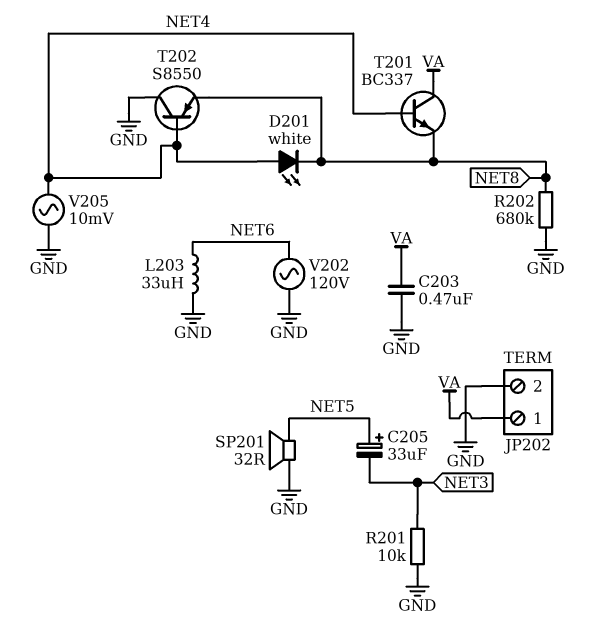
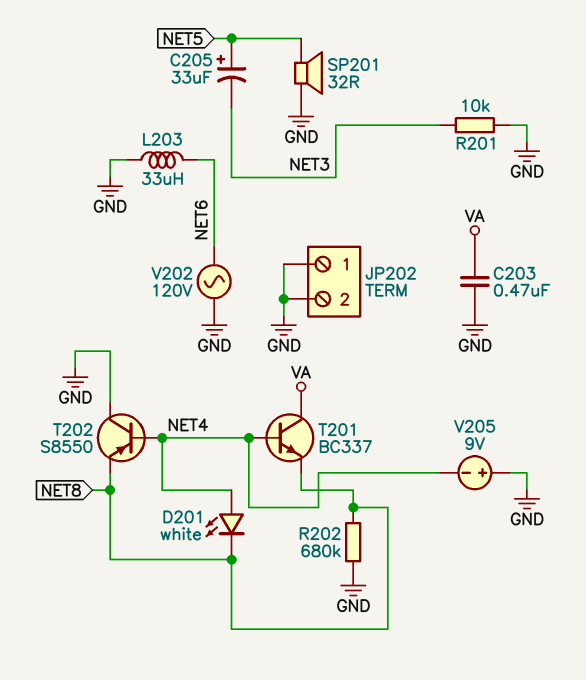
JP202 pin 1: VA -> GND
V205: AC 10mV (GND, NET4) -> 9V (plus GND, minus NET4)

